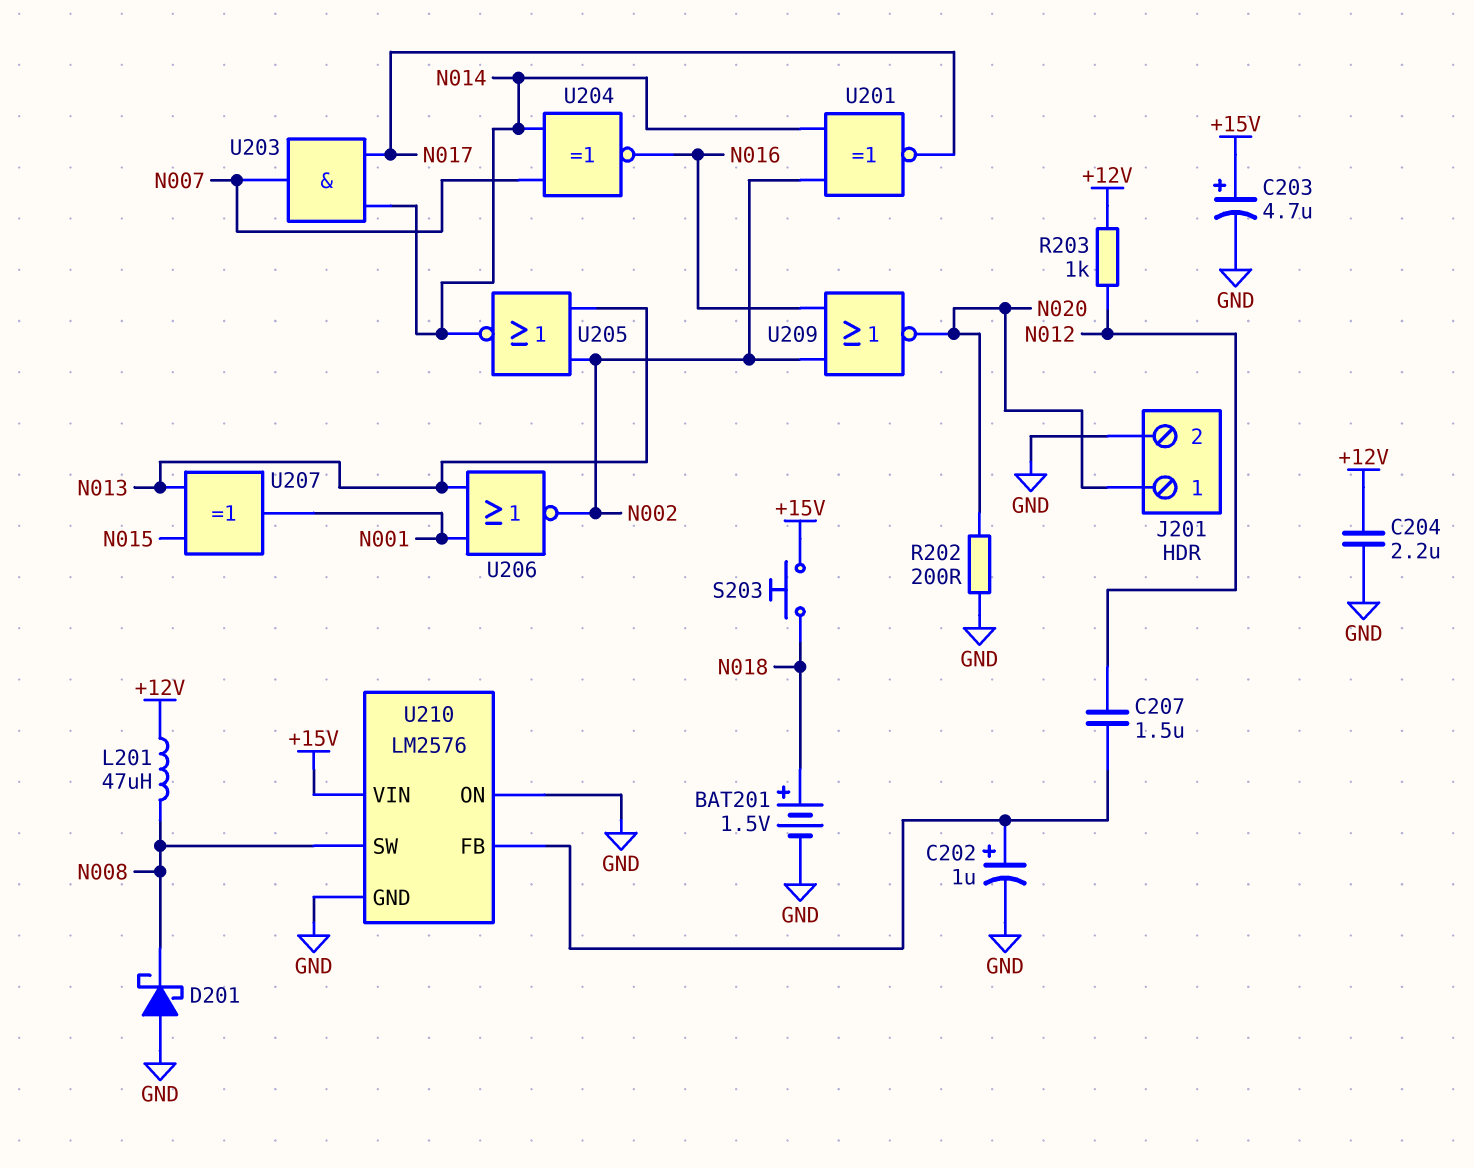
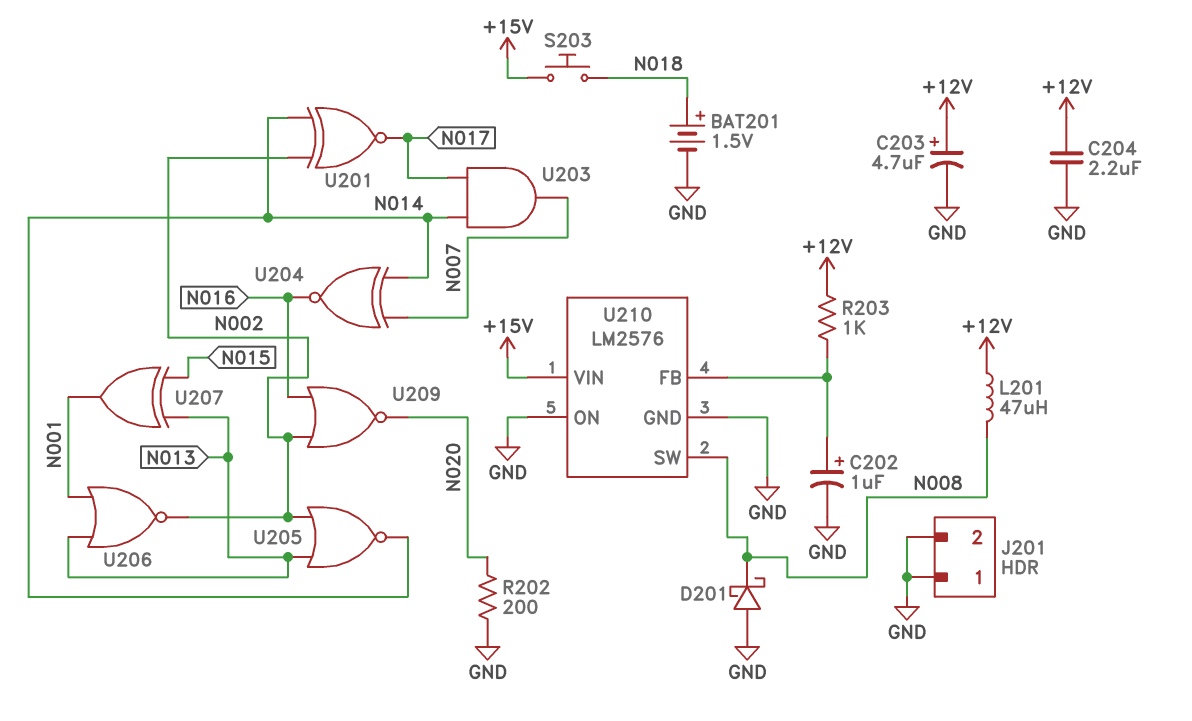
C203: 4.7uF (plus +15V, minus GND) -> 4.7uF (plus +12V, minus GND)
C207: 1.5uF (N012, U210/FB) -> none
J201 pin 1: N020 -> GND
R203: 1k (+12V, N012) -> 1k (+12V, U210/FB)

